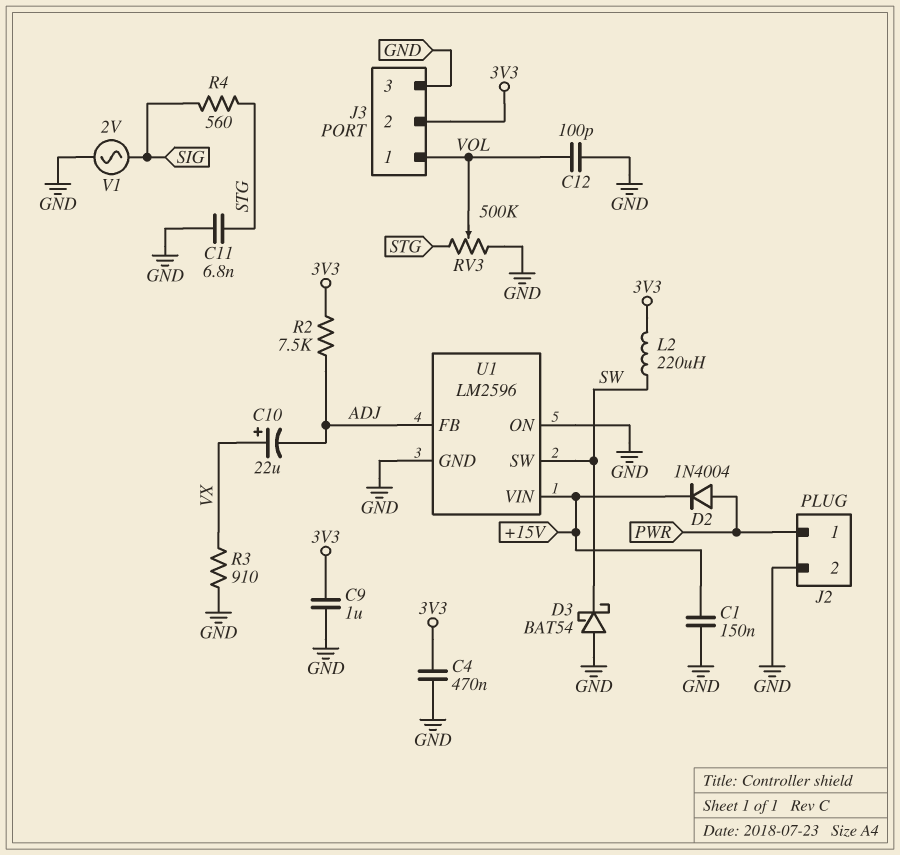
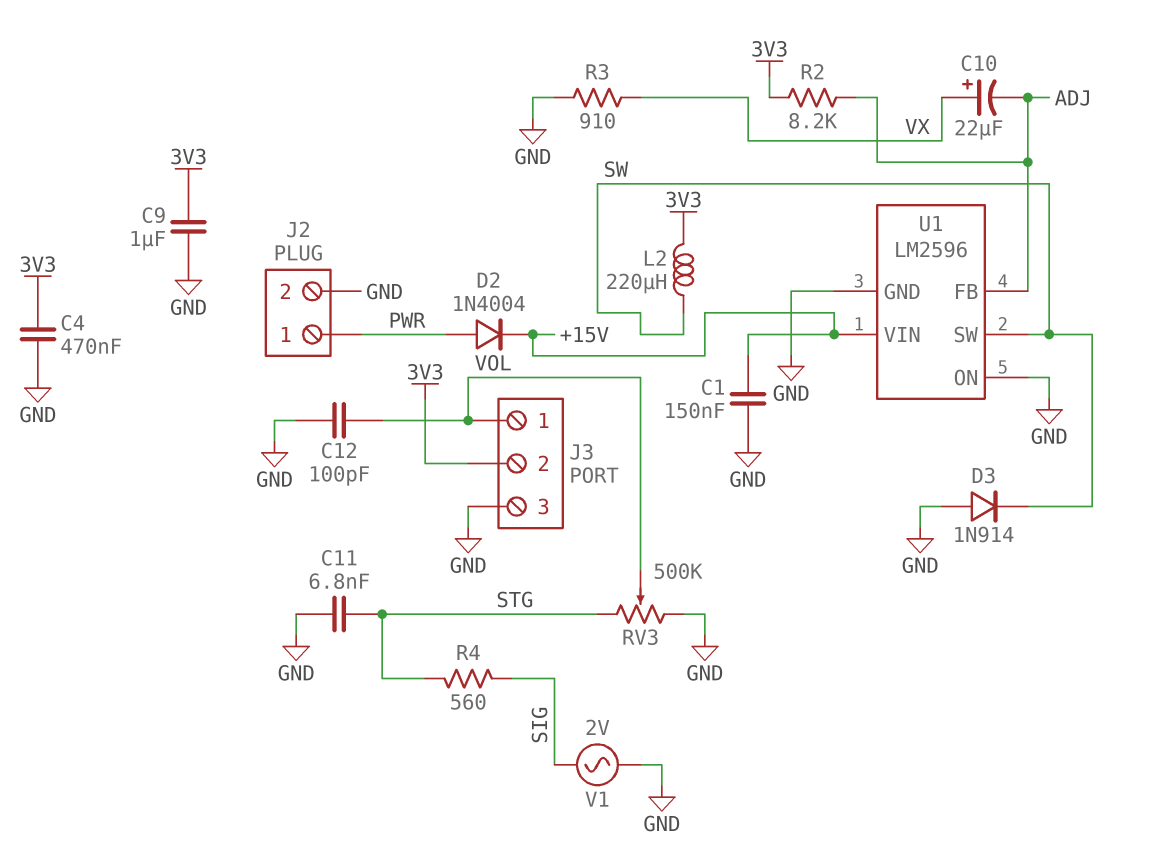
D3: schottky BAT54 (A GND, K SW) -> diode 1N914 (A GND, K SW)
R2: 7.5k (3V3, ADJ) -> 8.2k (3V3, ADJ)

